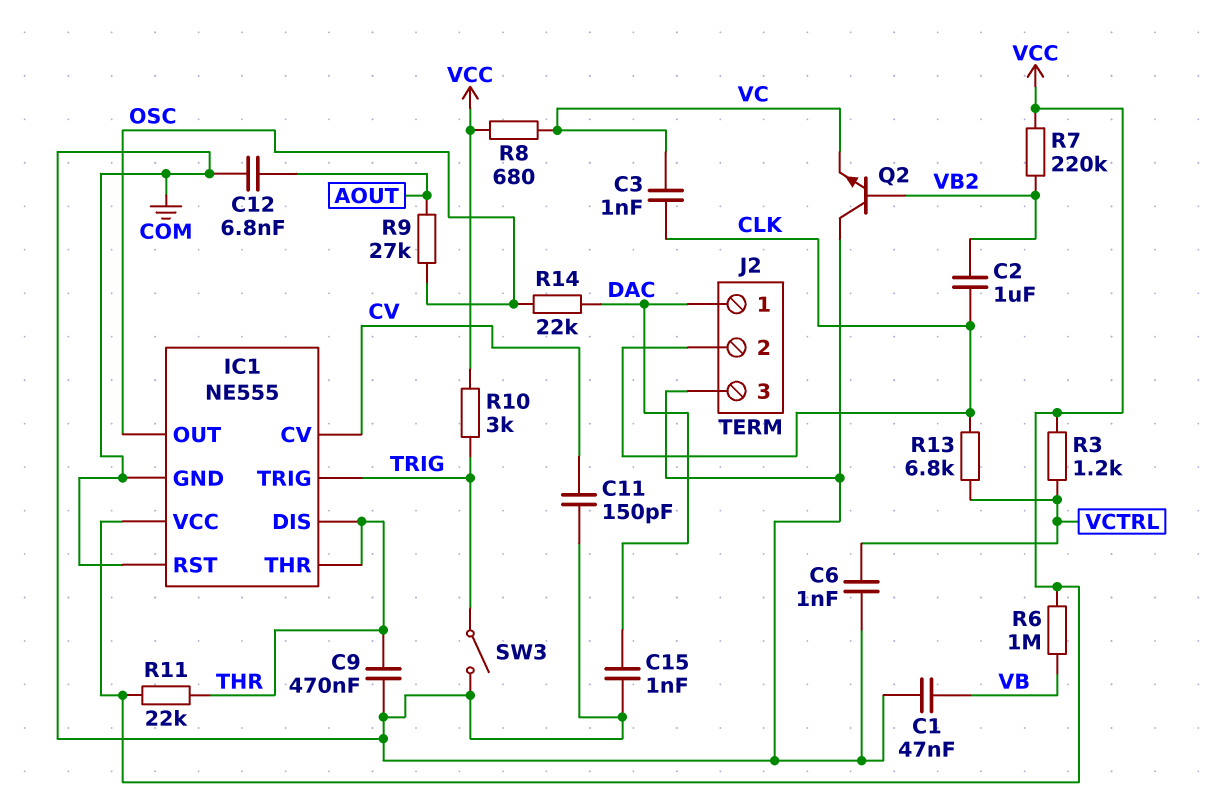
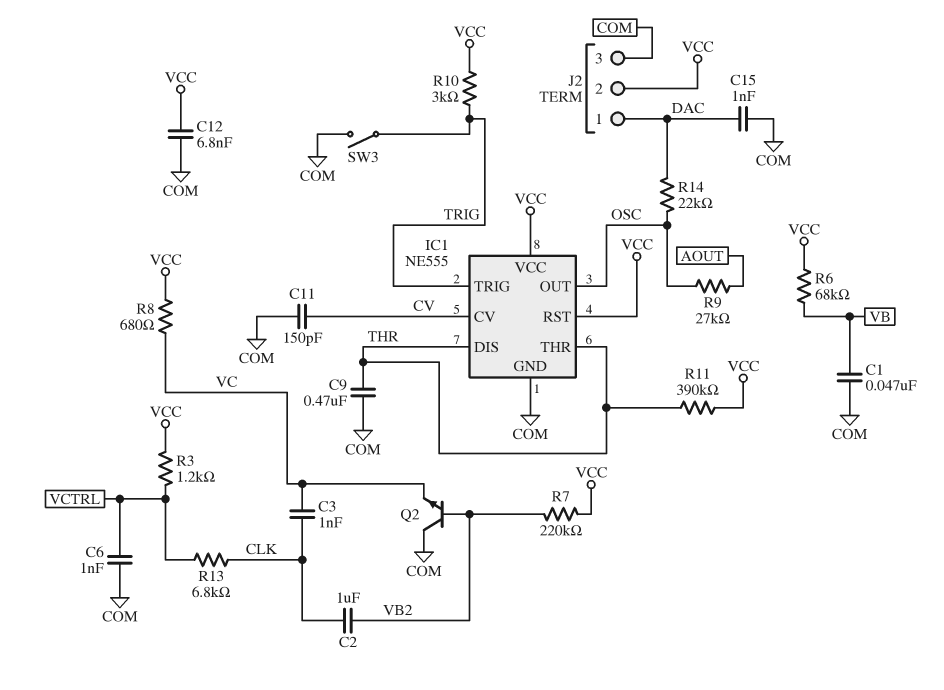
C12: 6.8nF (AOUT, COM) -> 6.8nF (COM, VCC)
IC1 pin RST: COM -> VCC
J2 pin 2: CLK -> VCC
R6: 1M (VB, VCC) -> 68k (VB, VCC)
R11: 22k (THR, VCC) -> 390k (THR, VCC)

